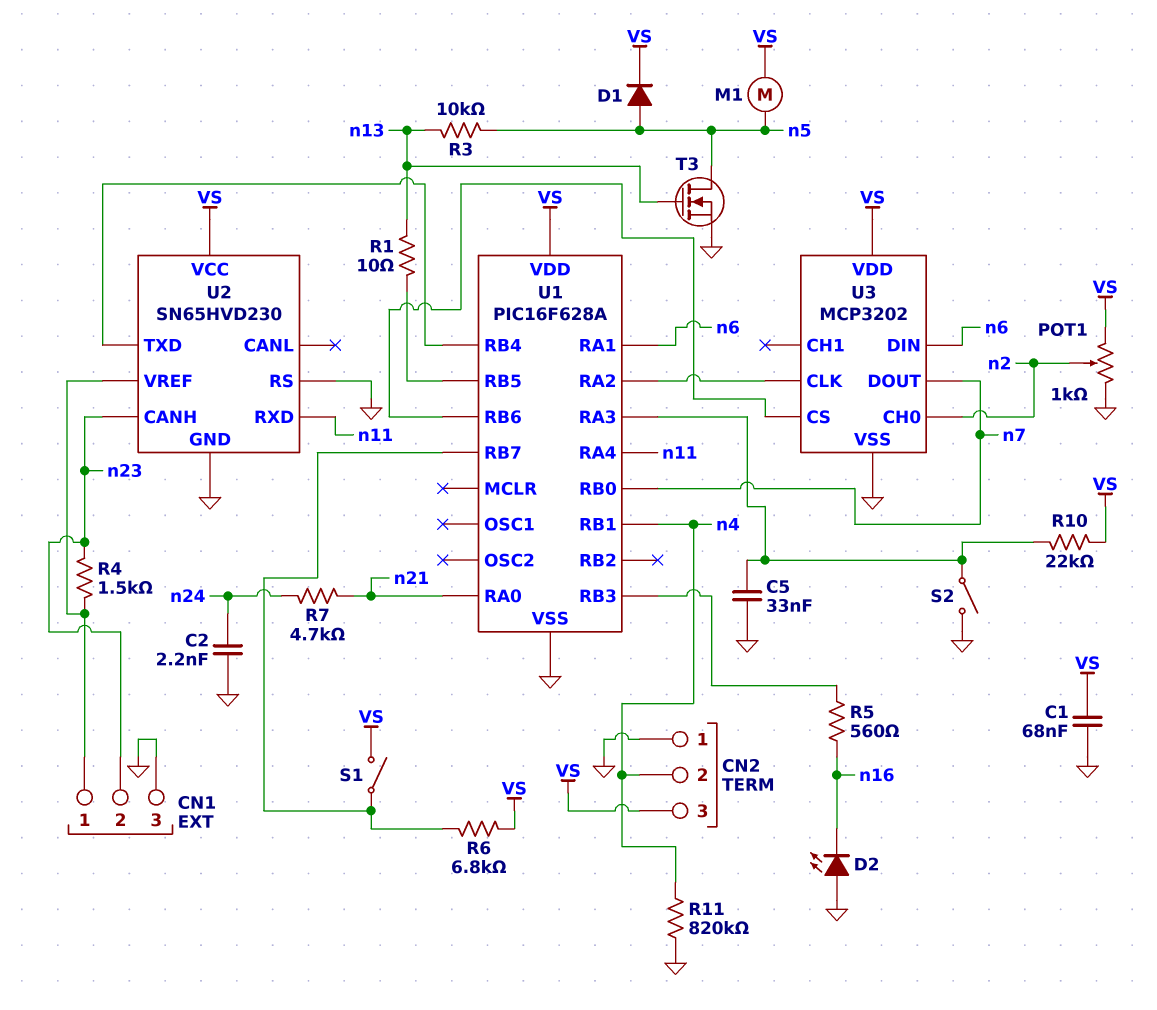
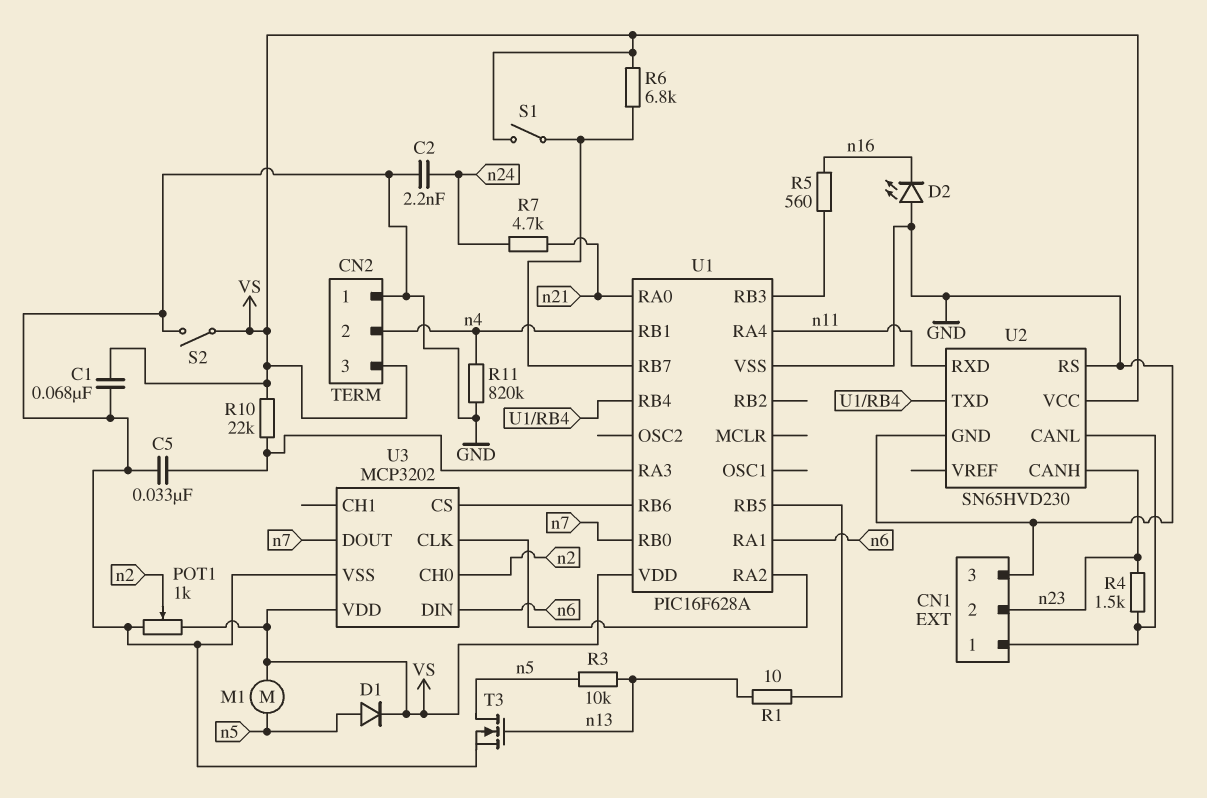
S2: switch (GND, U1/RA3) -> switch (GND, VS)
U2 pin CANL: none -> CN1/1
U2 pin VREF: CN1/1 -> none

